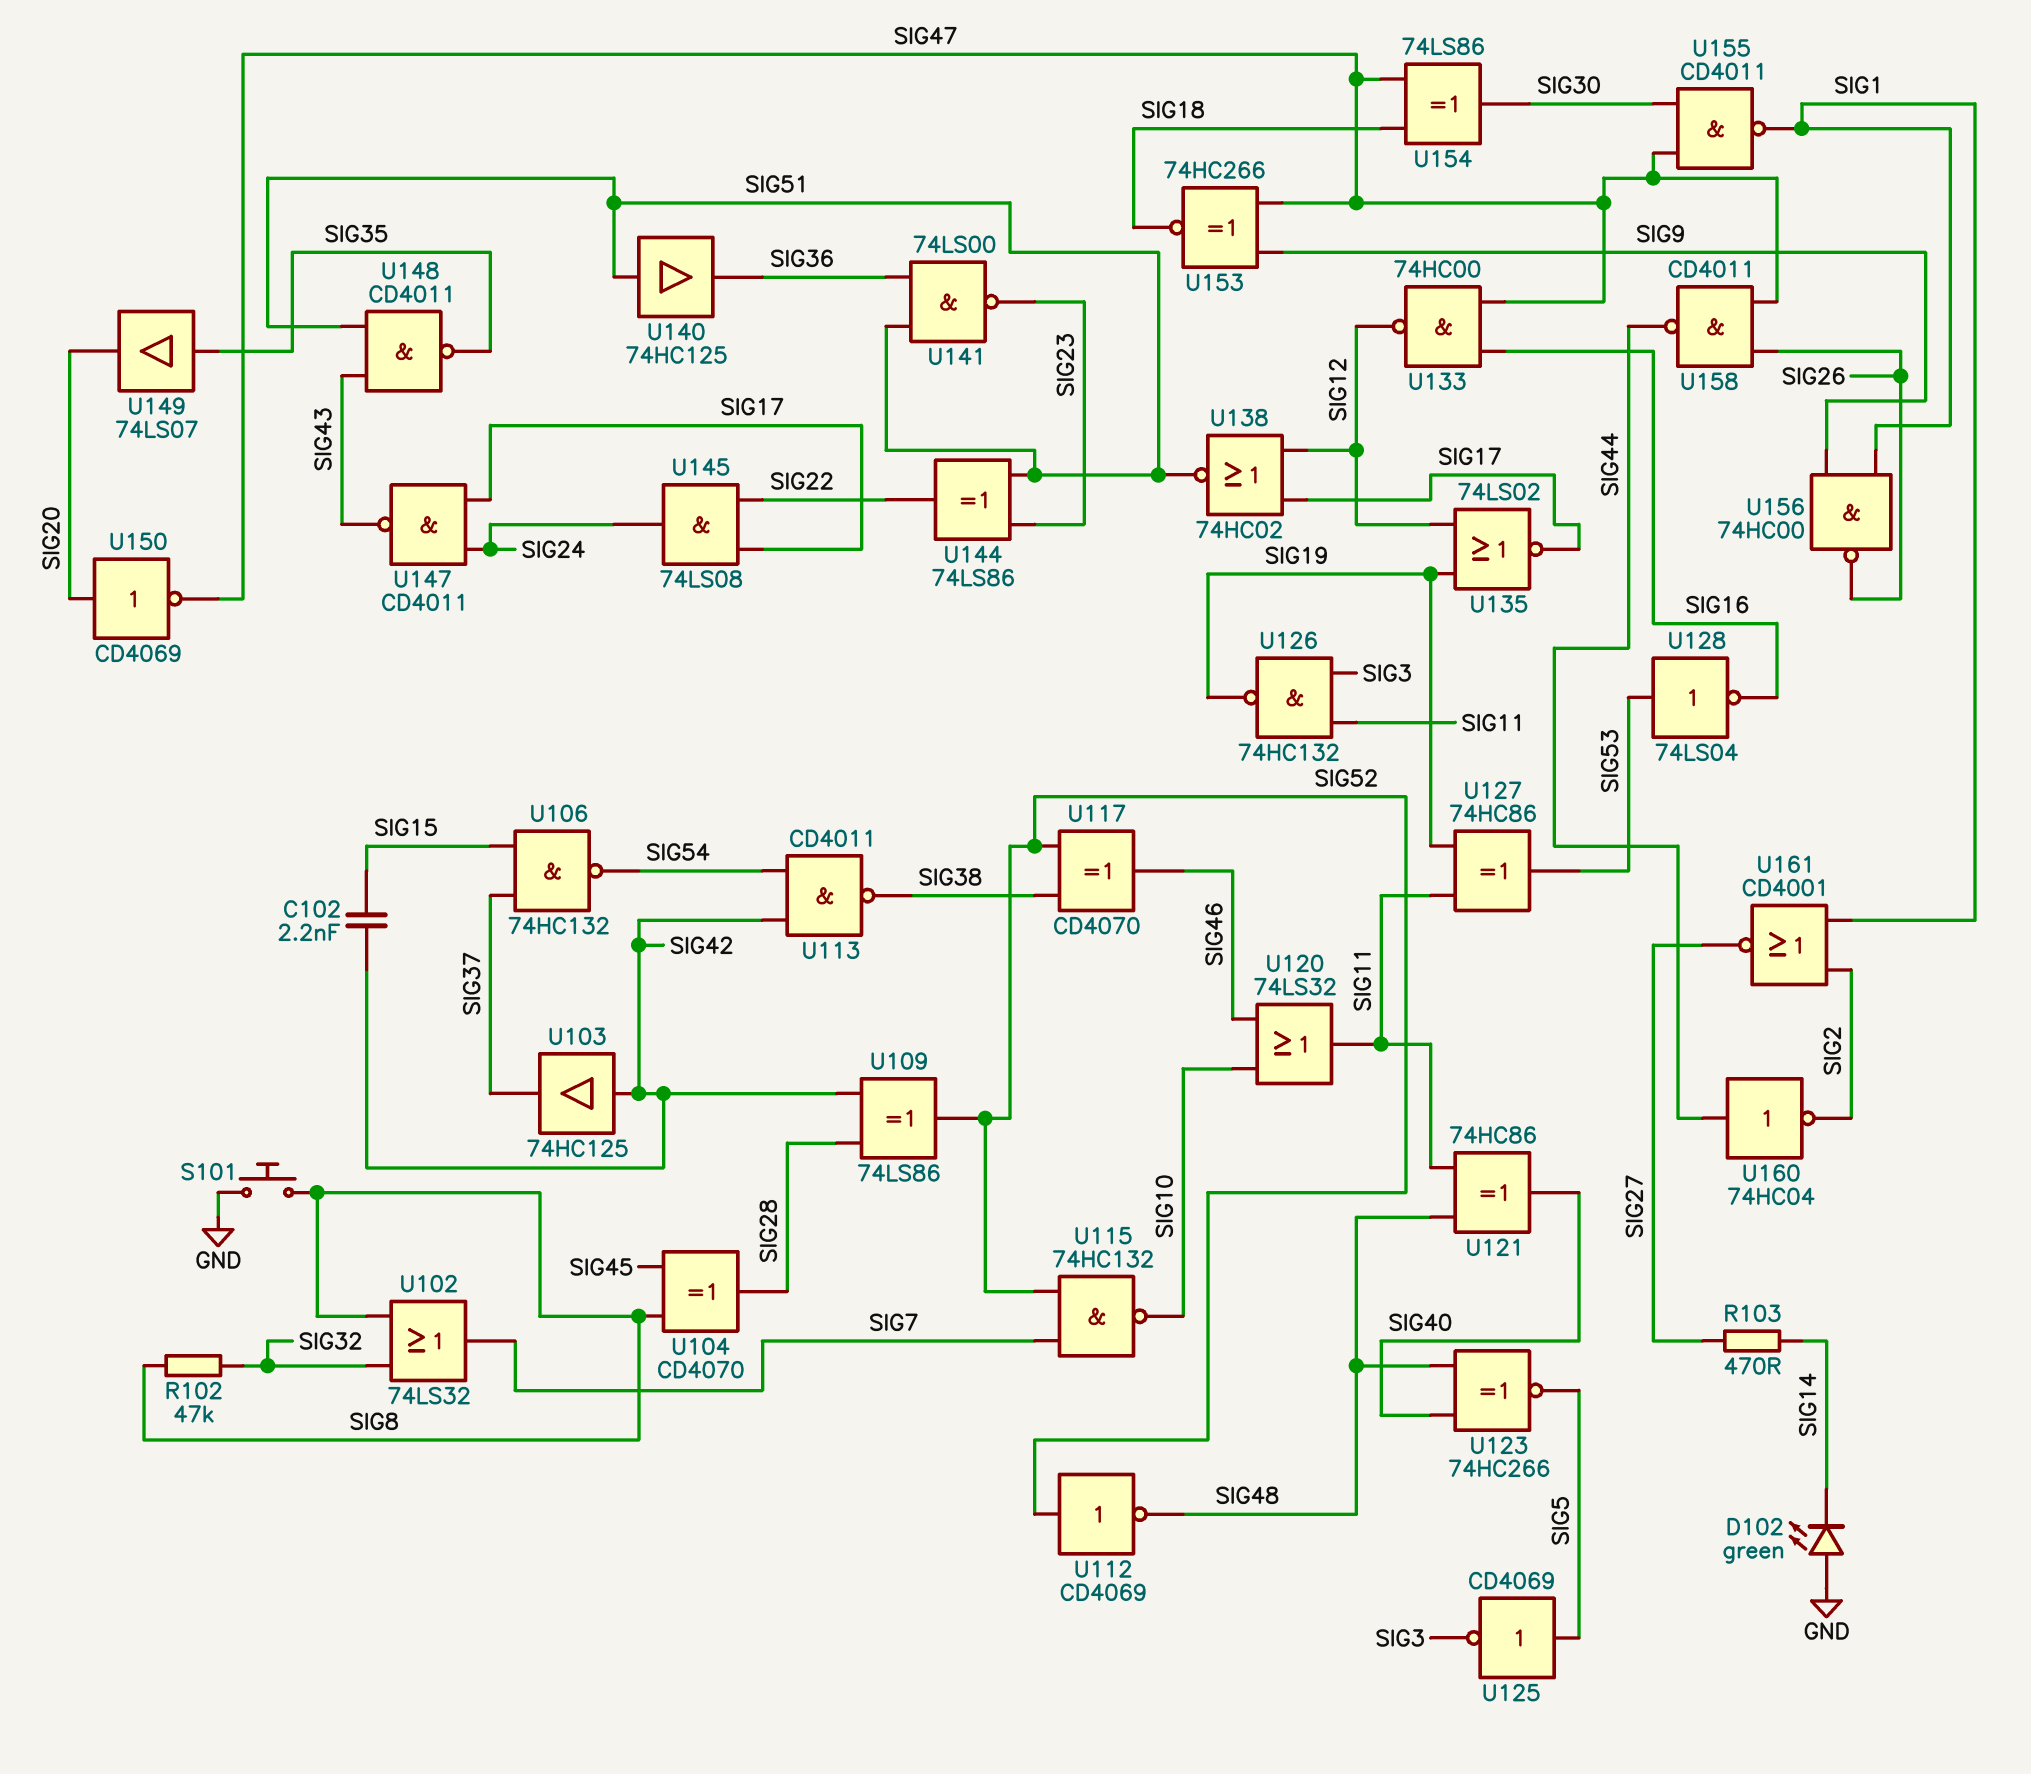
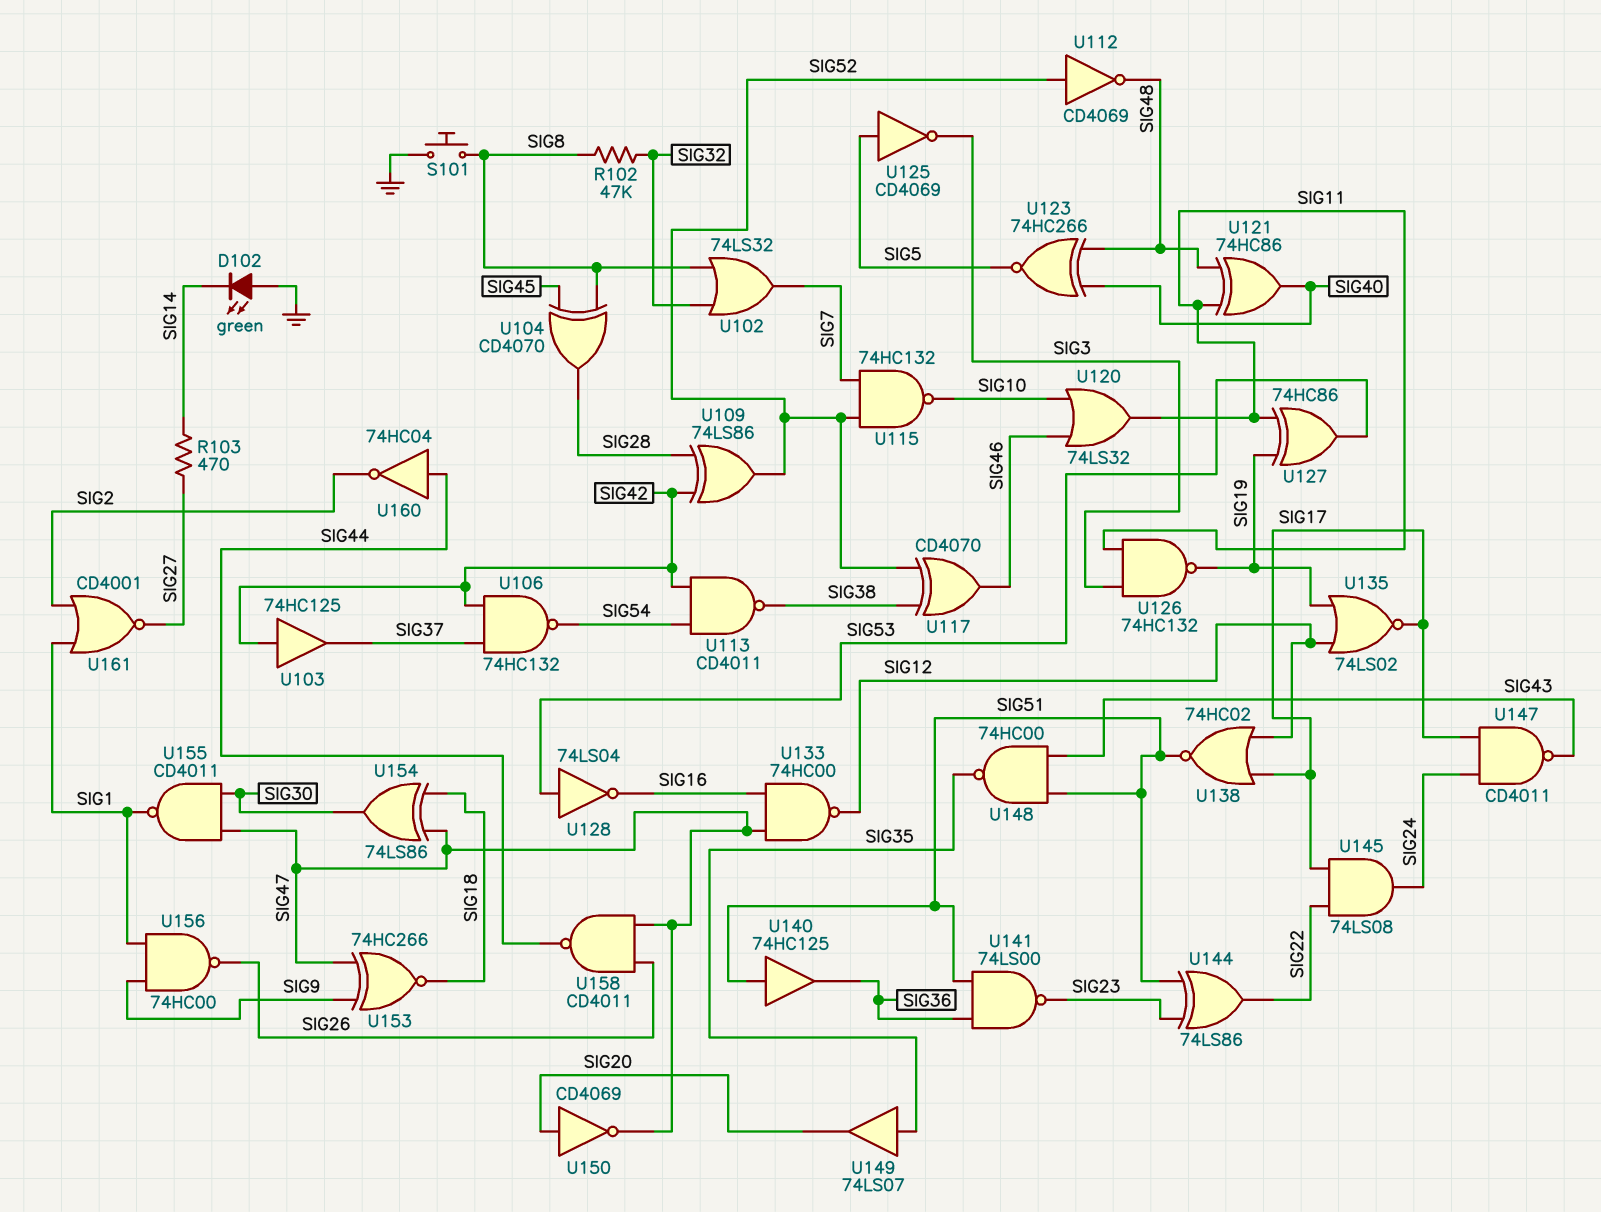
C102: 2.2nF (SIG15, SIG42) -> none
U106: NAND 74HC132 (in SIG15, in SIG37, out SIG54) -> NAND 74HC132 (in SIG37, in SIG42, out SIG54)
U148: NAND CD4011 (in SIG43, in SIG51, out SIG35) -> NAND 74HC00 (in SIG43, in SIG51, out SIG35)

